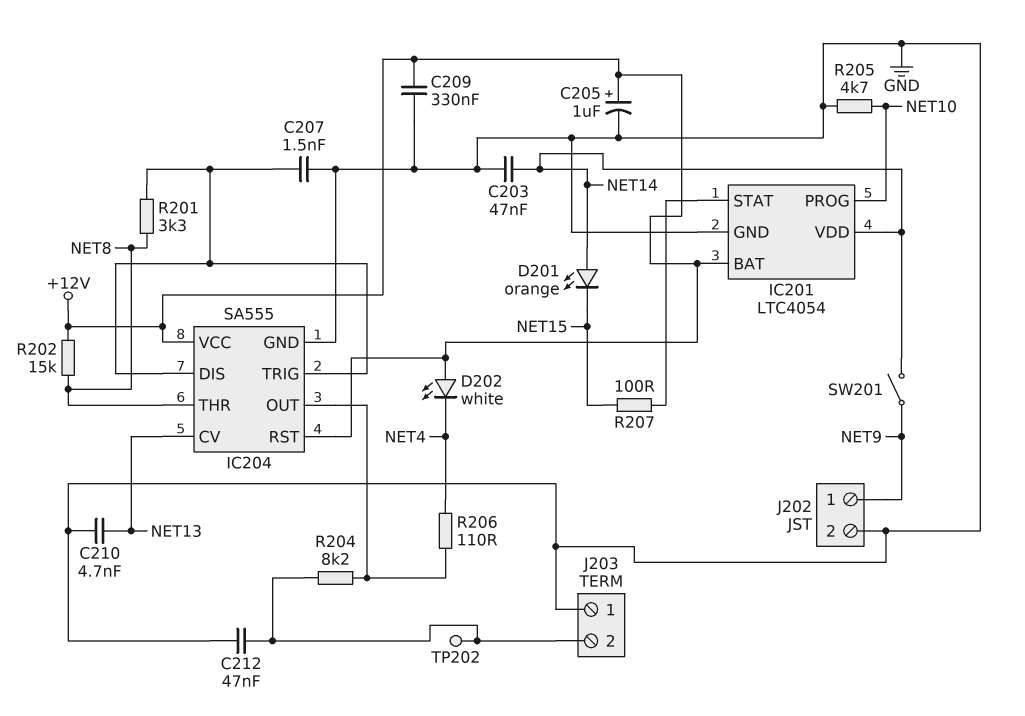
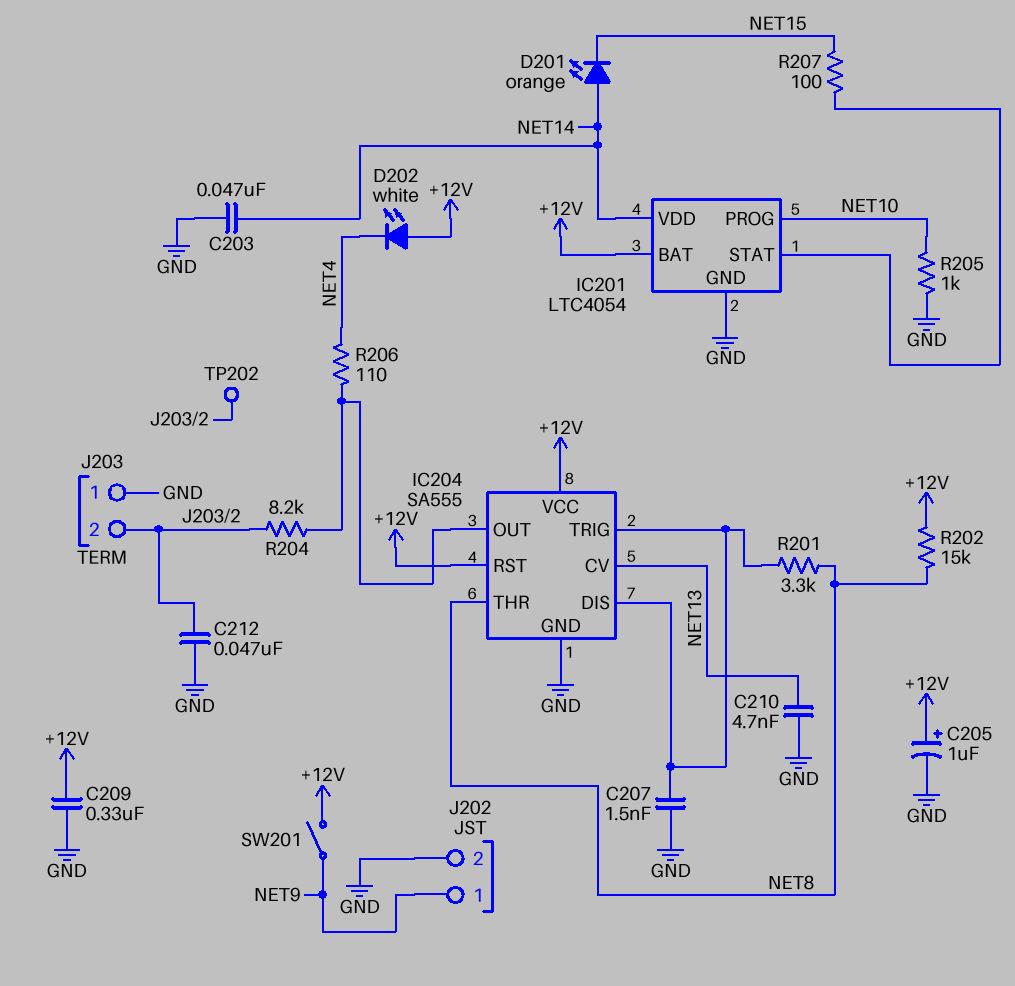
R205: 4.7k (GND, NET10) -> 1k (GND, NET10)
SW201: switch (NET9, NET14) -> switch (+12V, NET9)

